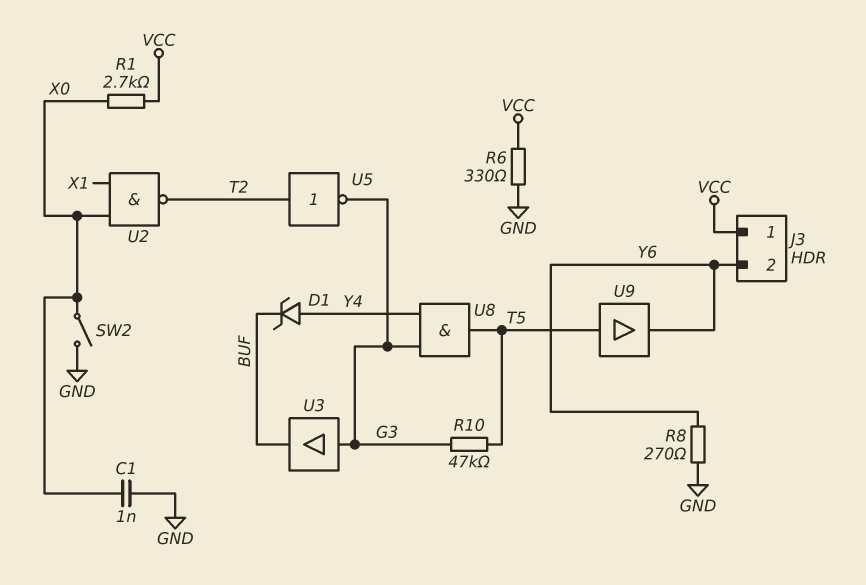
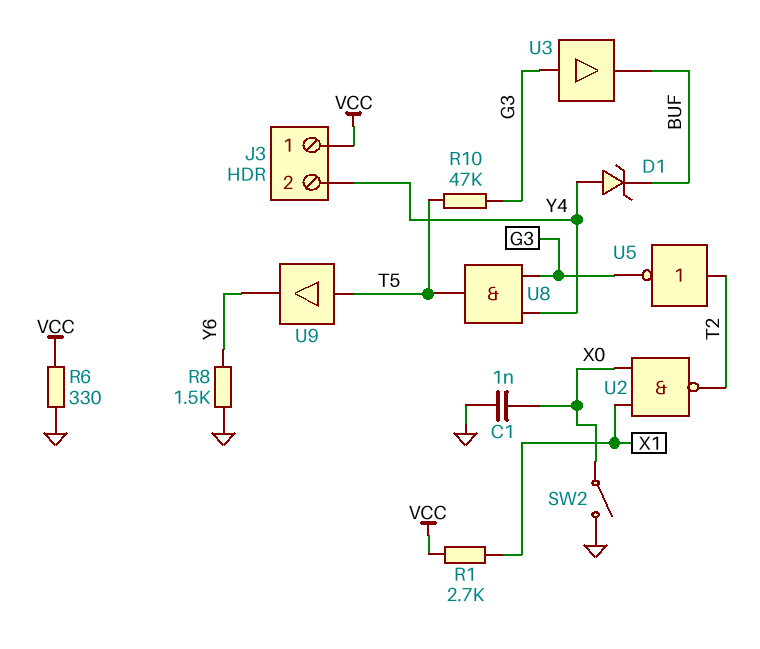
J3 pin 2: Y6 -> Y4
R1: 2.7k (VCC, X0) -> 2.7k (VCC, X1)
R8: 270 (GND, Y6) -> 1.5k (GND, Y6)

